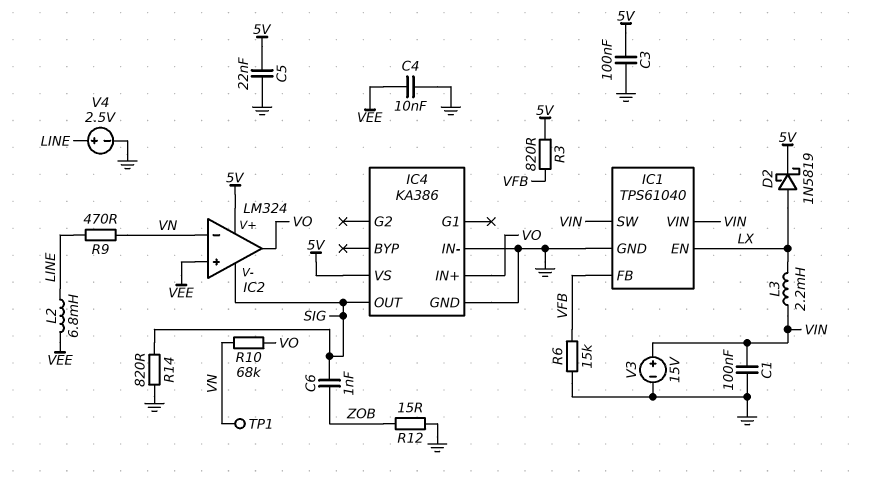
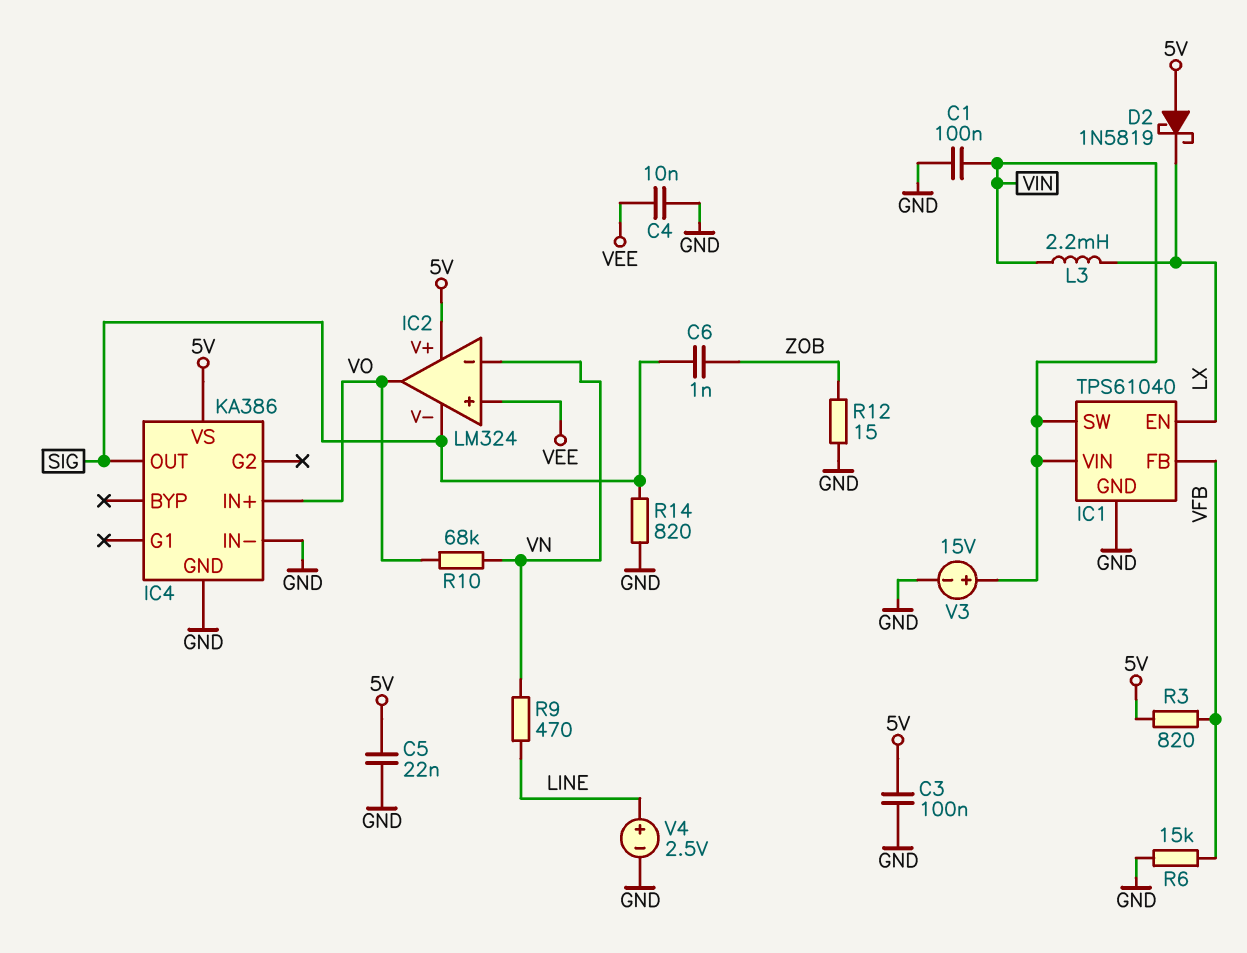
D2: schottky 1N5819 (A LX, K 5V) -> schottky 1N5819 (A 5V, K LX)
L2: 6.8mH (LINE, VEE) -> none
TP1: test point (VN) -> none

